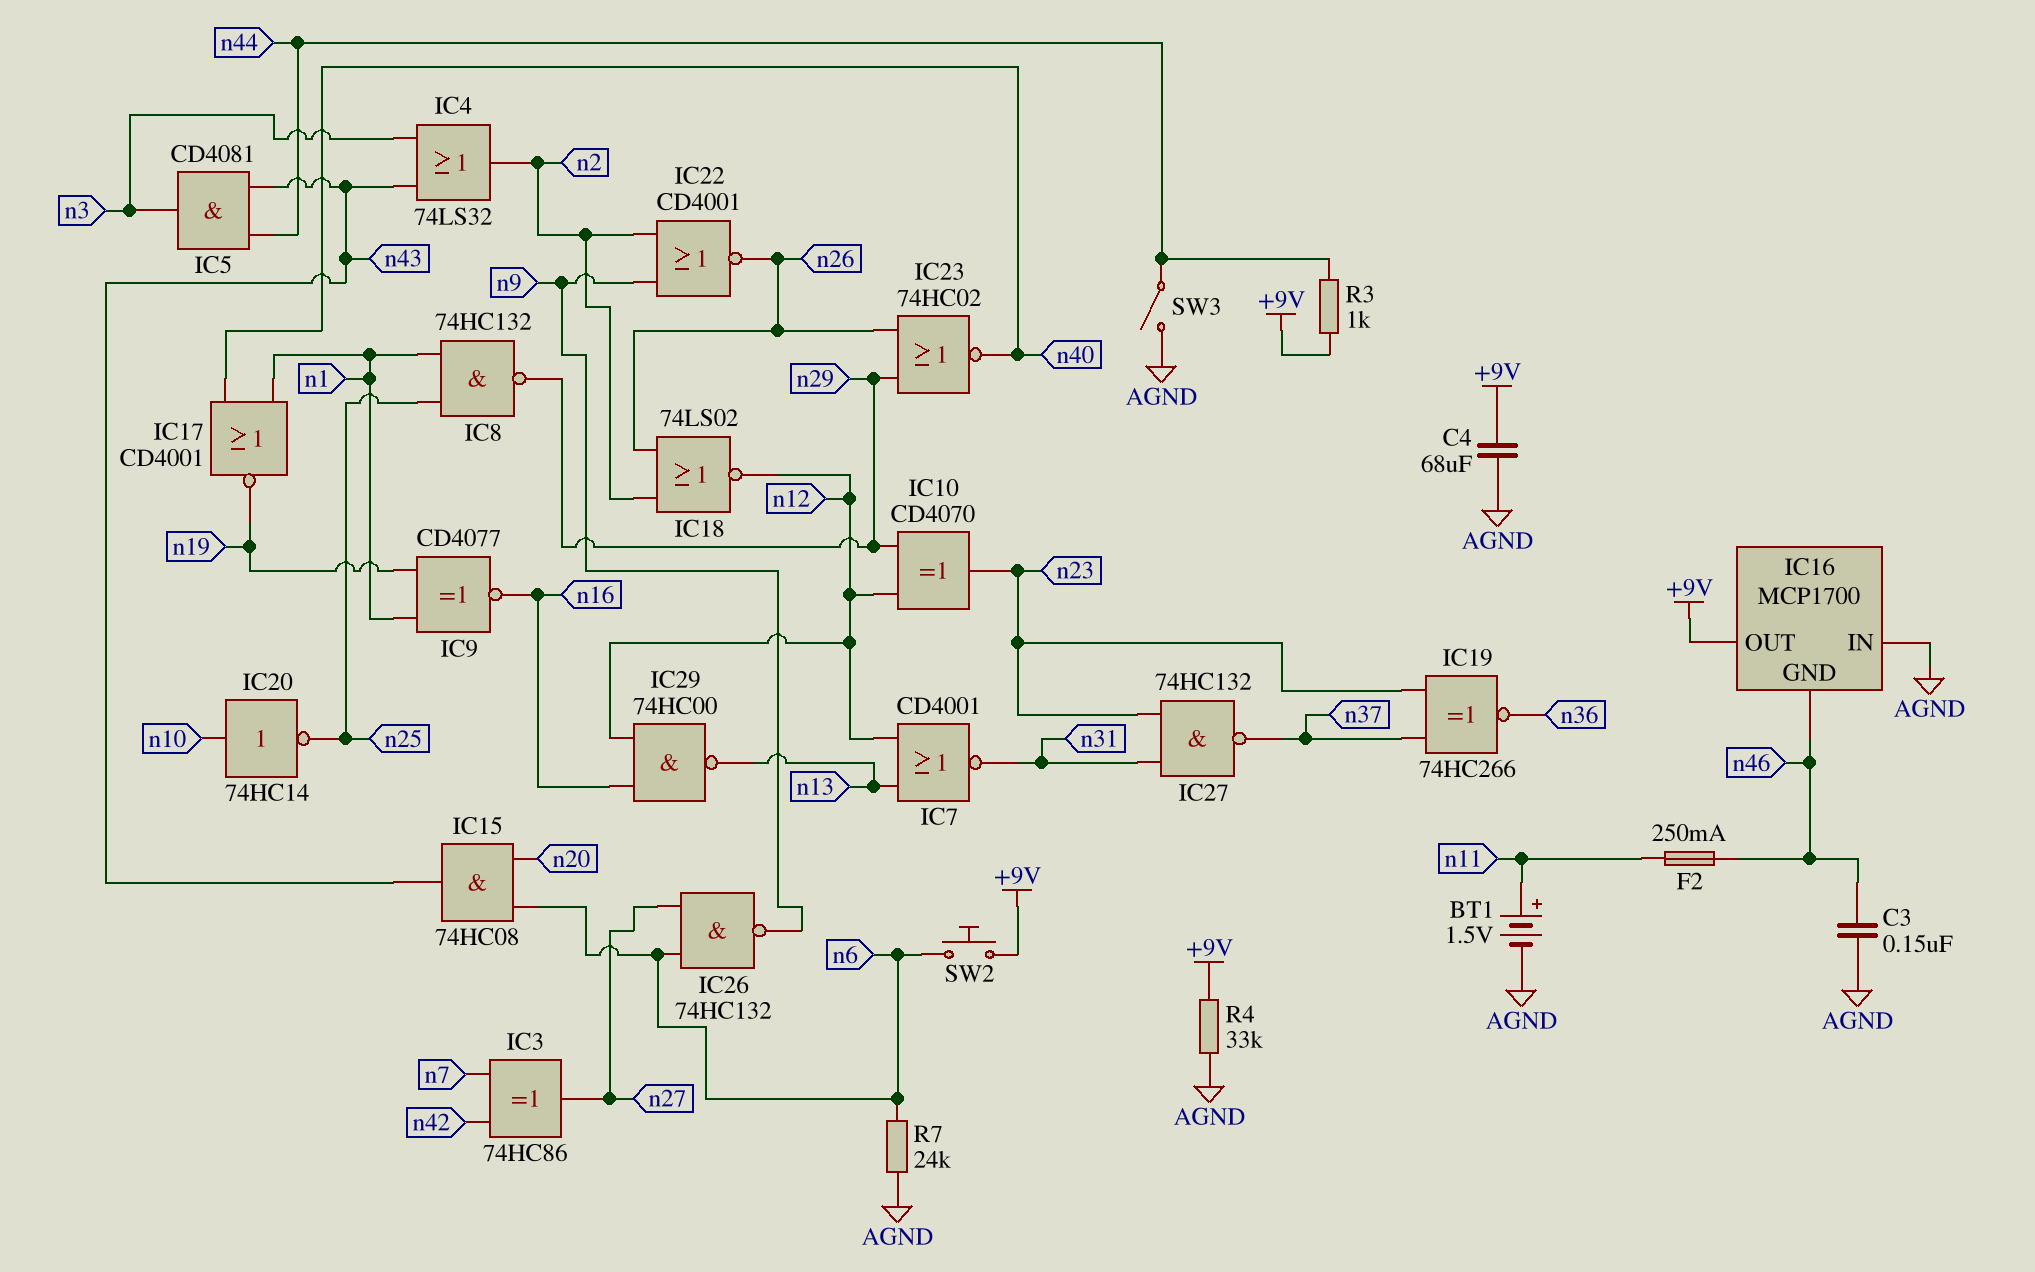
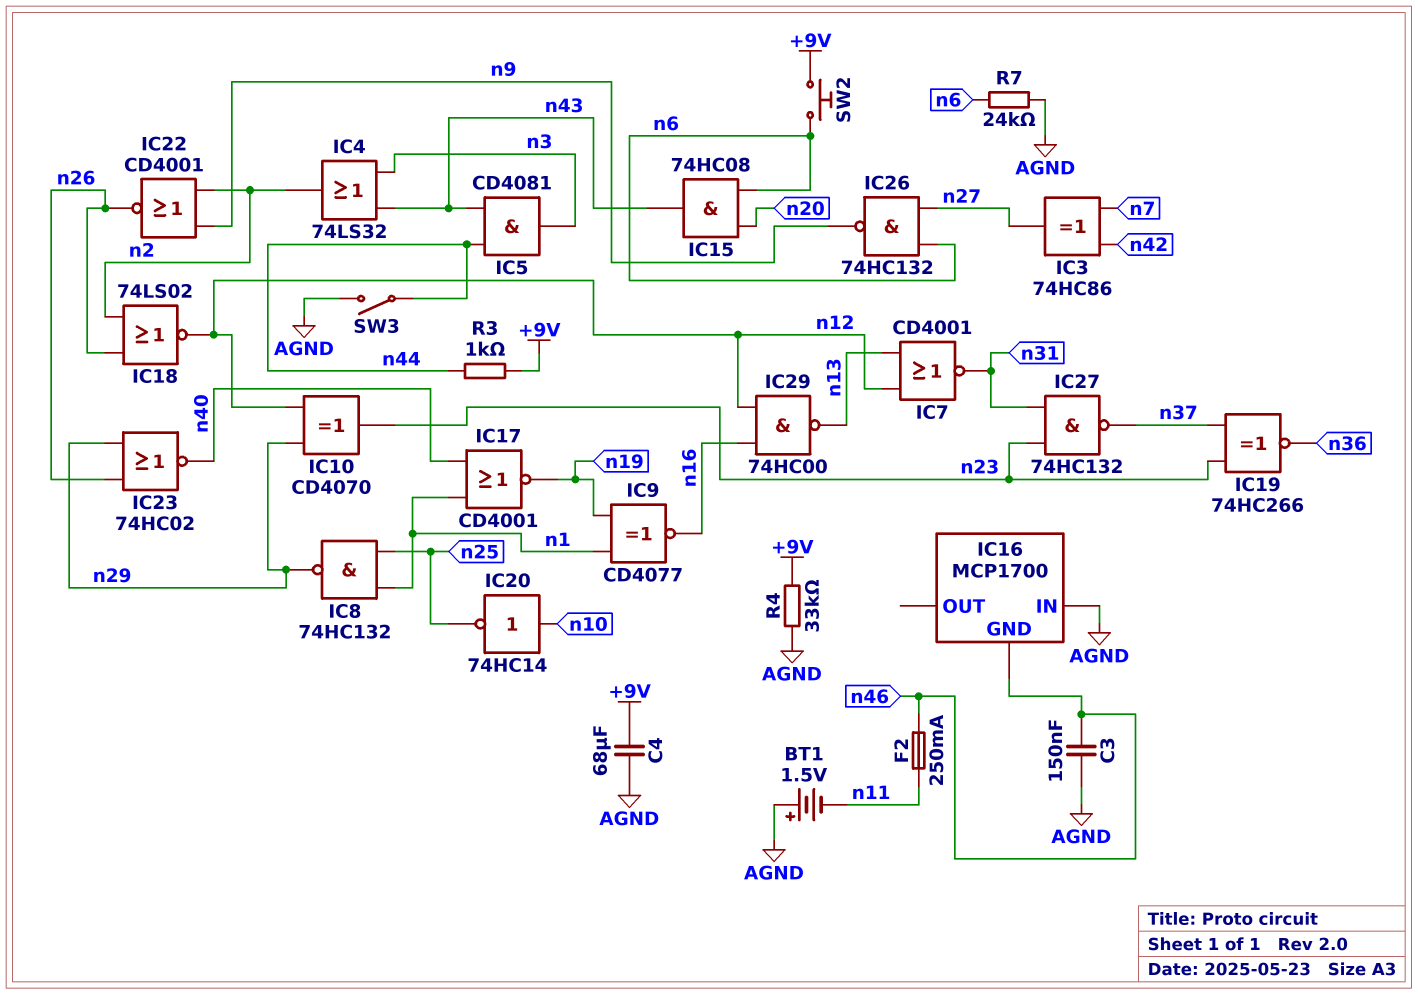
BT1: 1.5V (plus n11, minus AGND) -> 1.5V (plus AGND, minus n11)
IC16 pin OUT: +9V -> none

